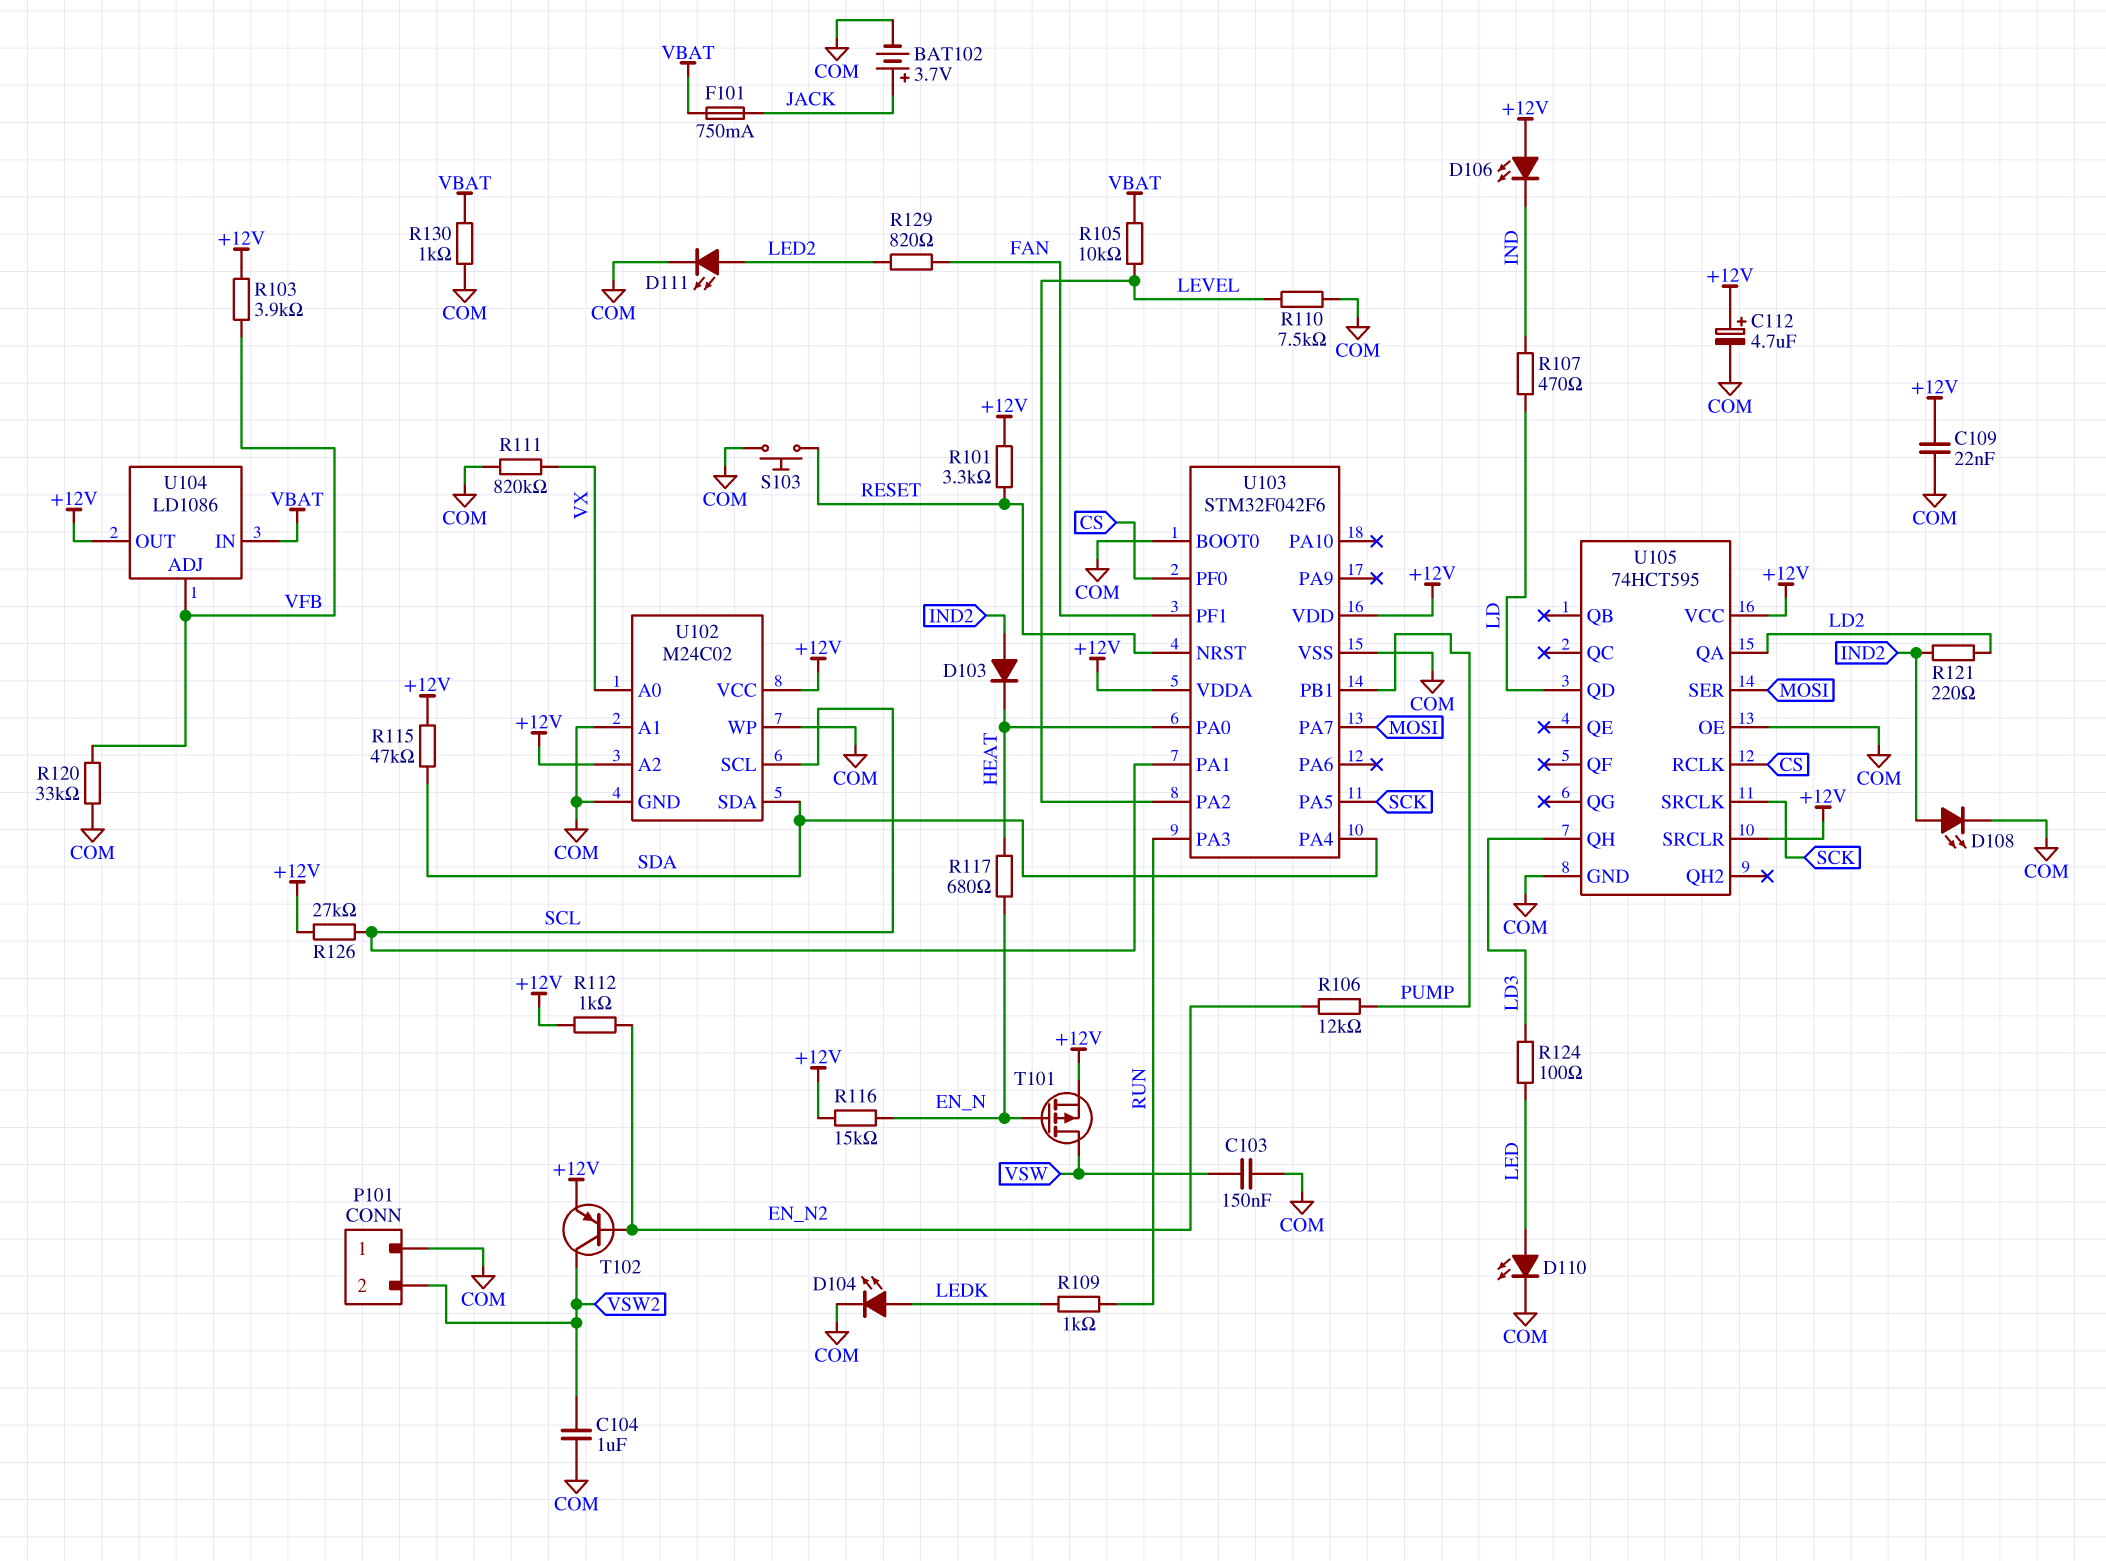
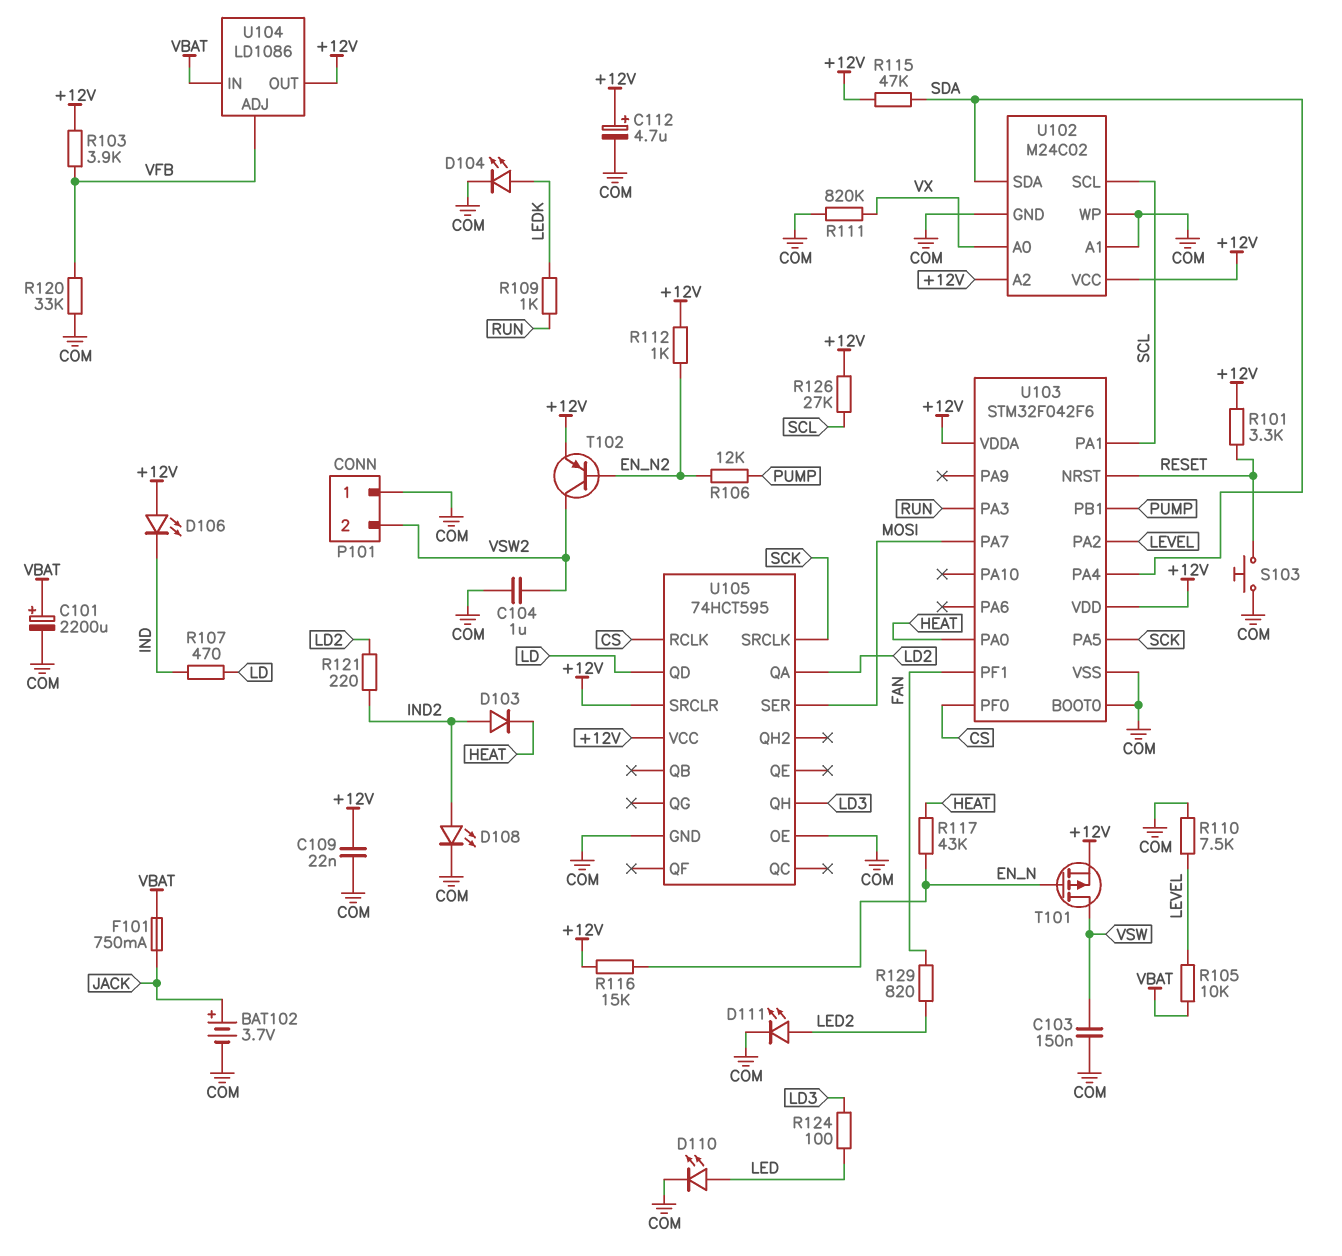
C101: none -> 2200uF (plus VBAT, minus COM)
R117: 680 (EN_N, HEAT) -> 43k (EN_N, HEAT)
R130: 1k (COM, VBAT) -> none

